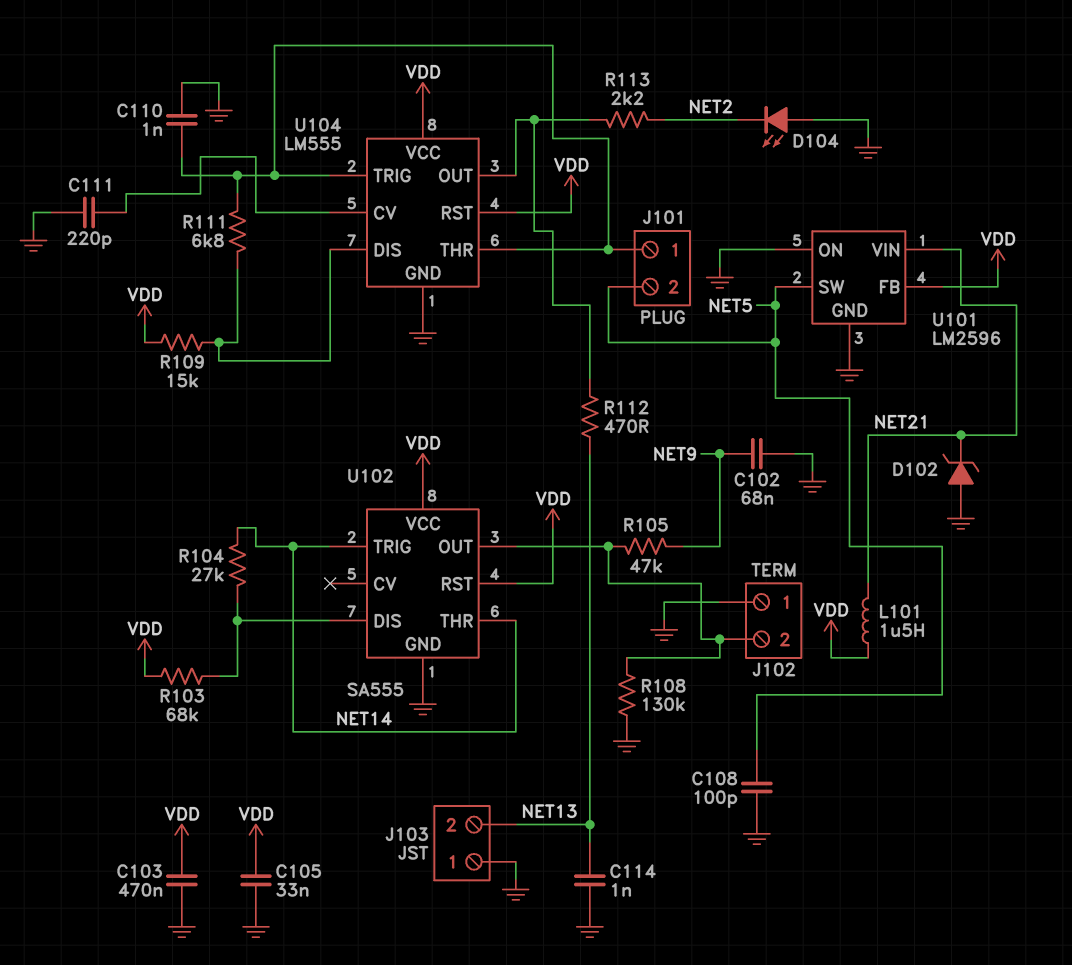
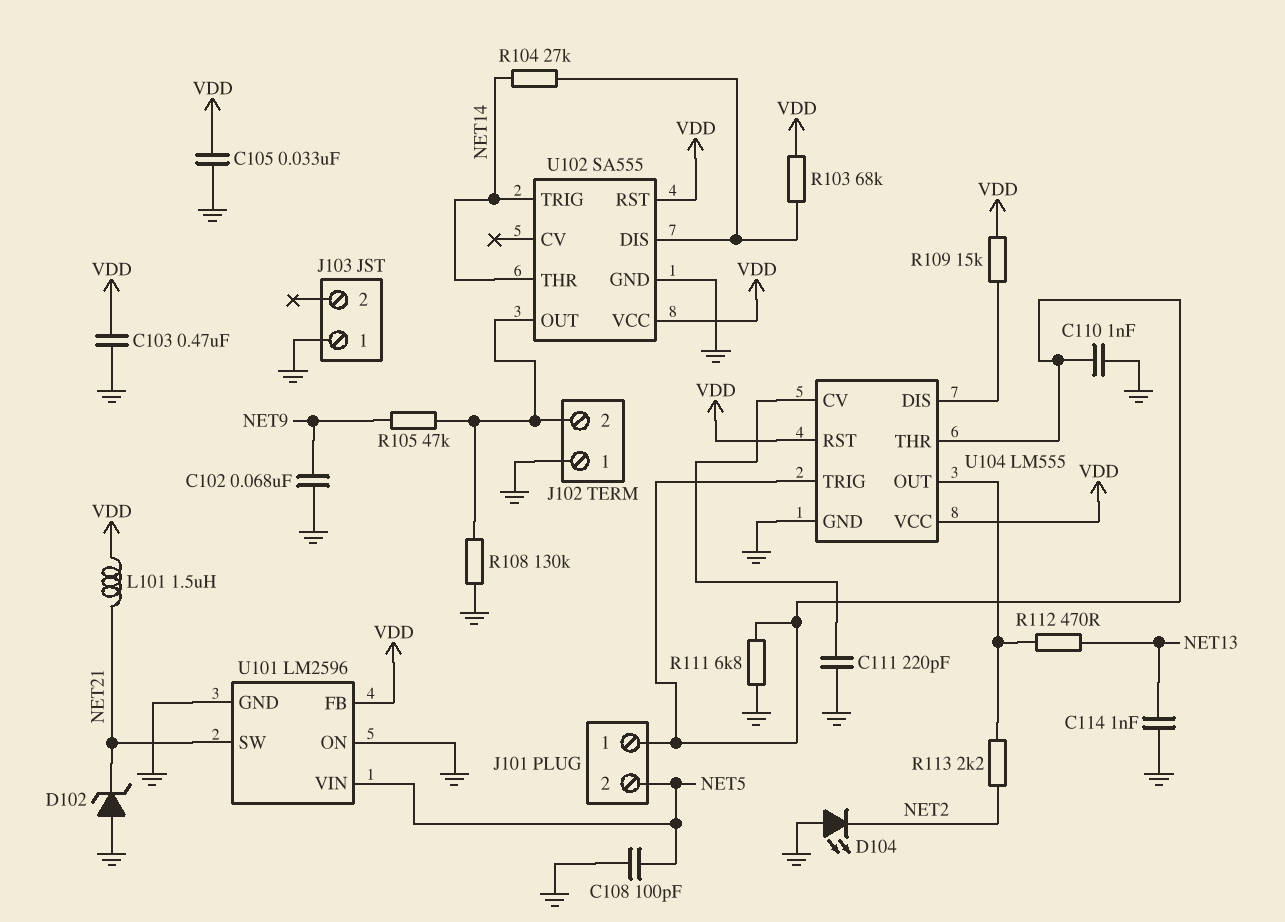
J103 pin 2: NET13 -> none
R111: 6.8k (J101/1, U104/DIS) -> 6.8k (GND, J101/1)
U101 pin SW: NET5 -> NET21
U101 pin VIN: NET21 -> NET5

